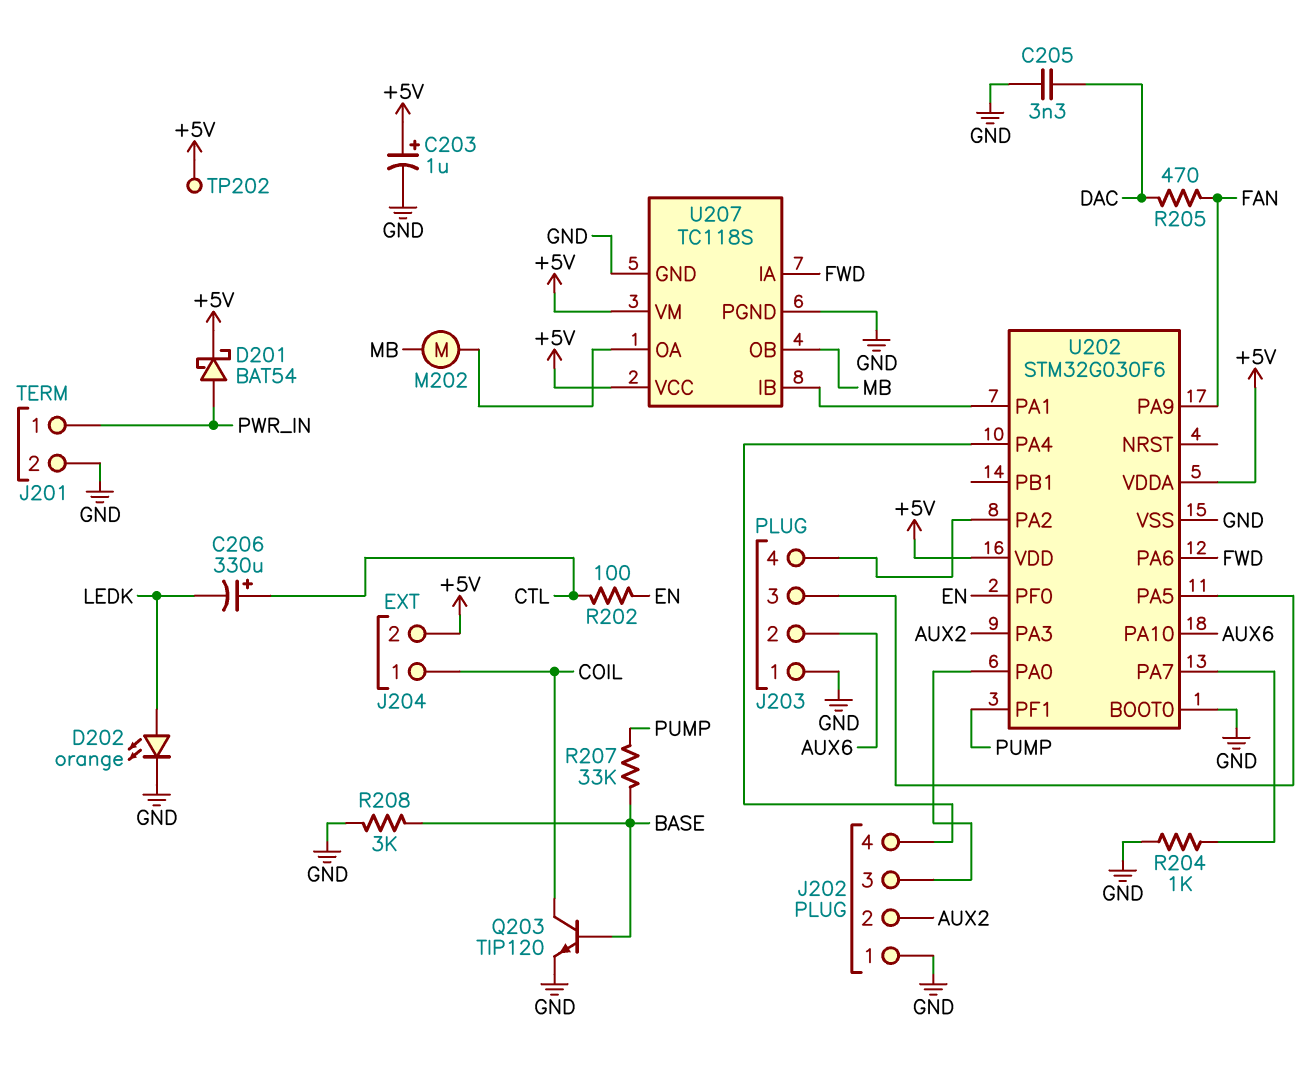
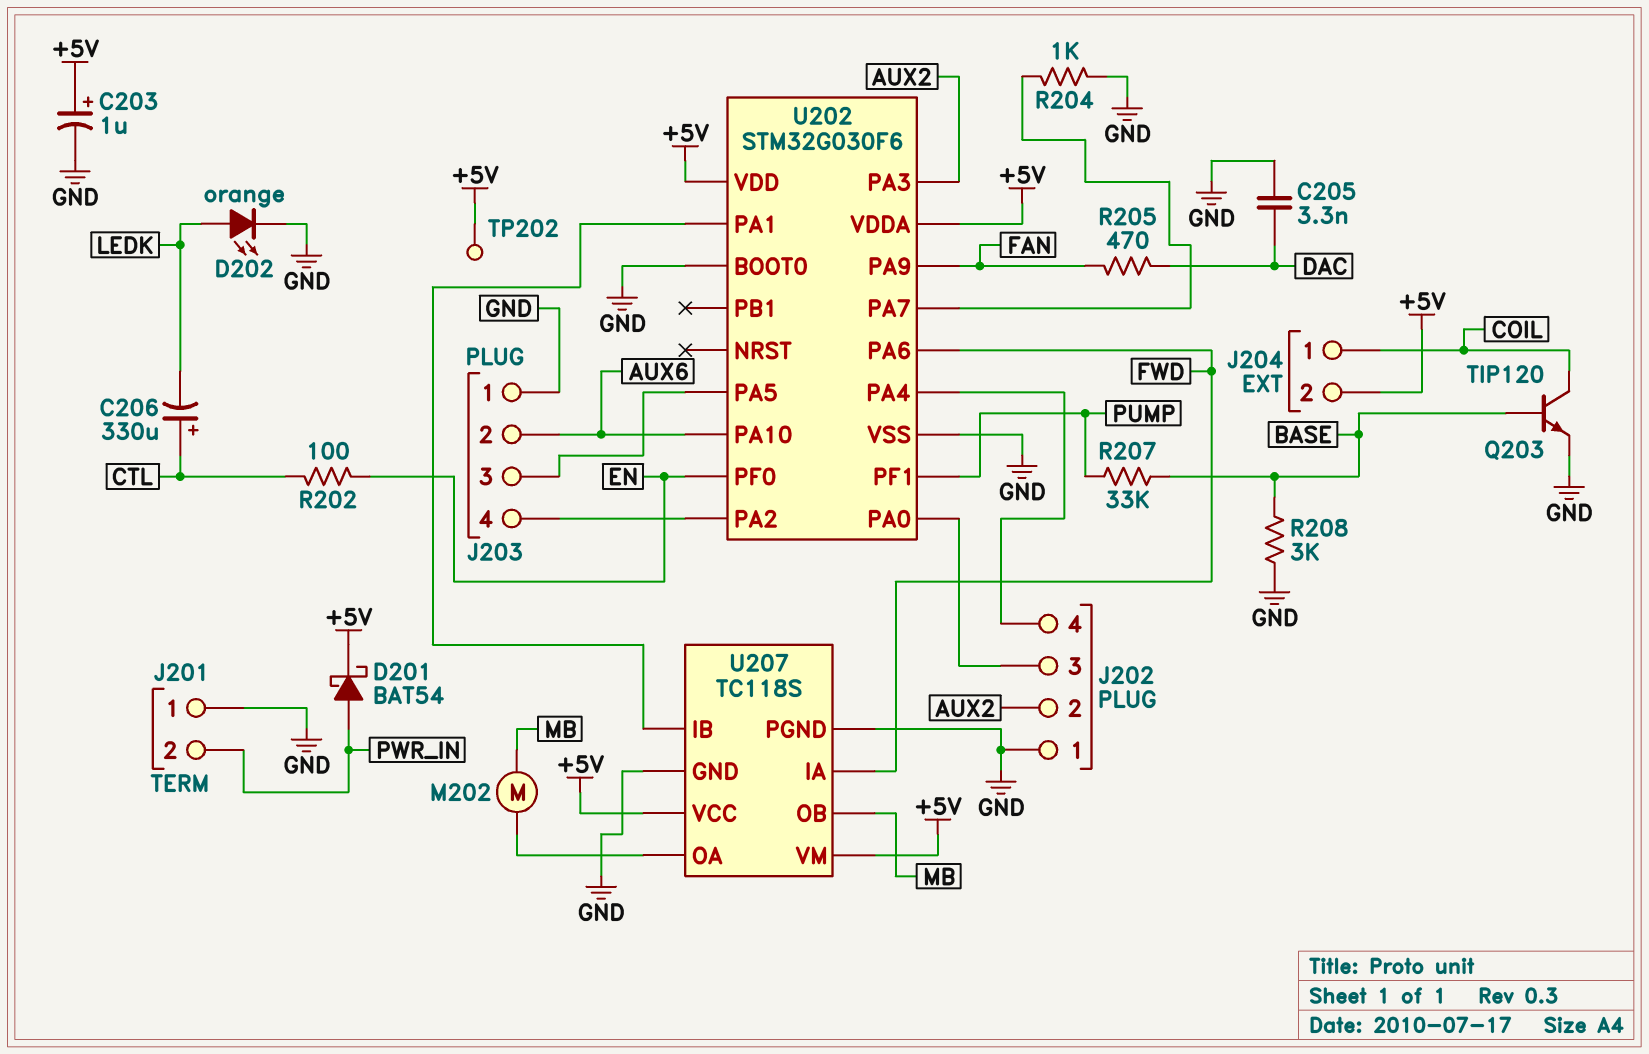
J201 pin 1: PWR_IN -> GND
J201 pin 2: GND -> PWR_IN

